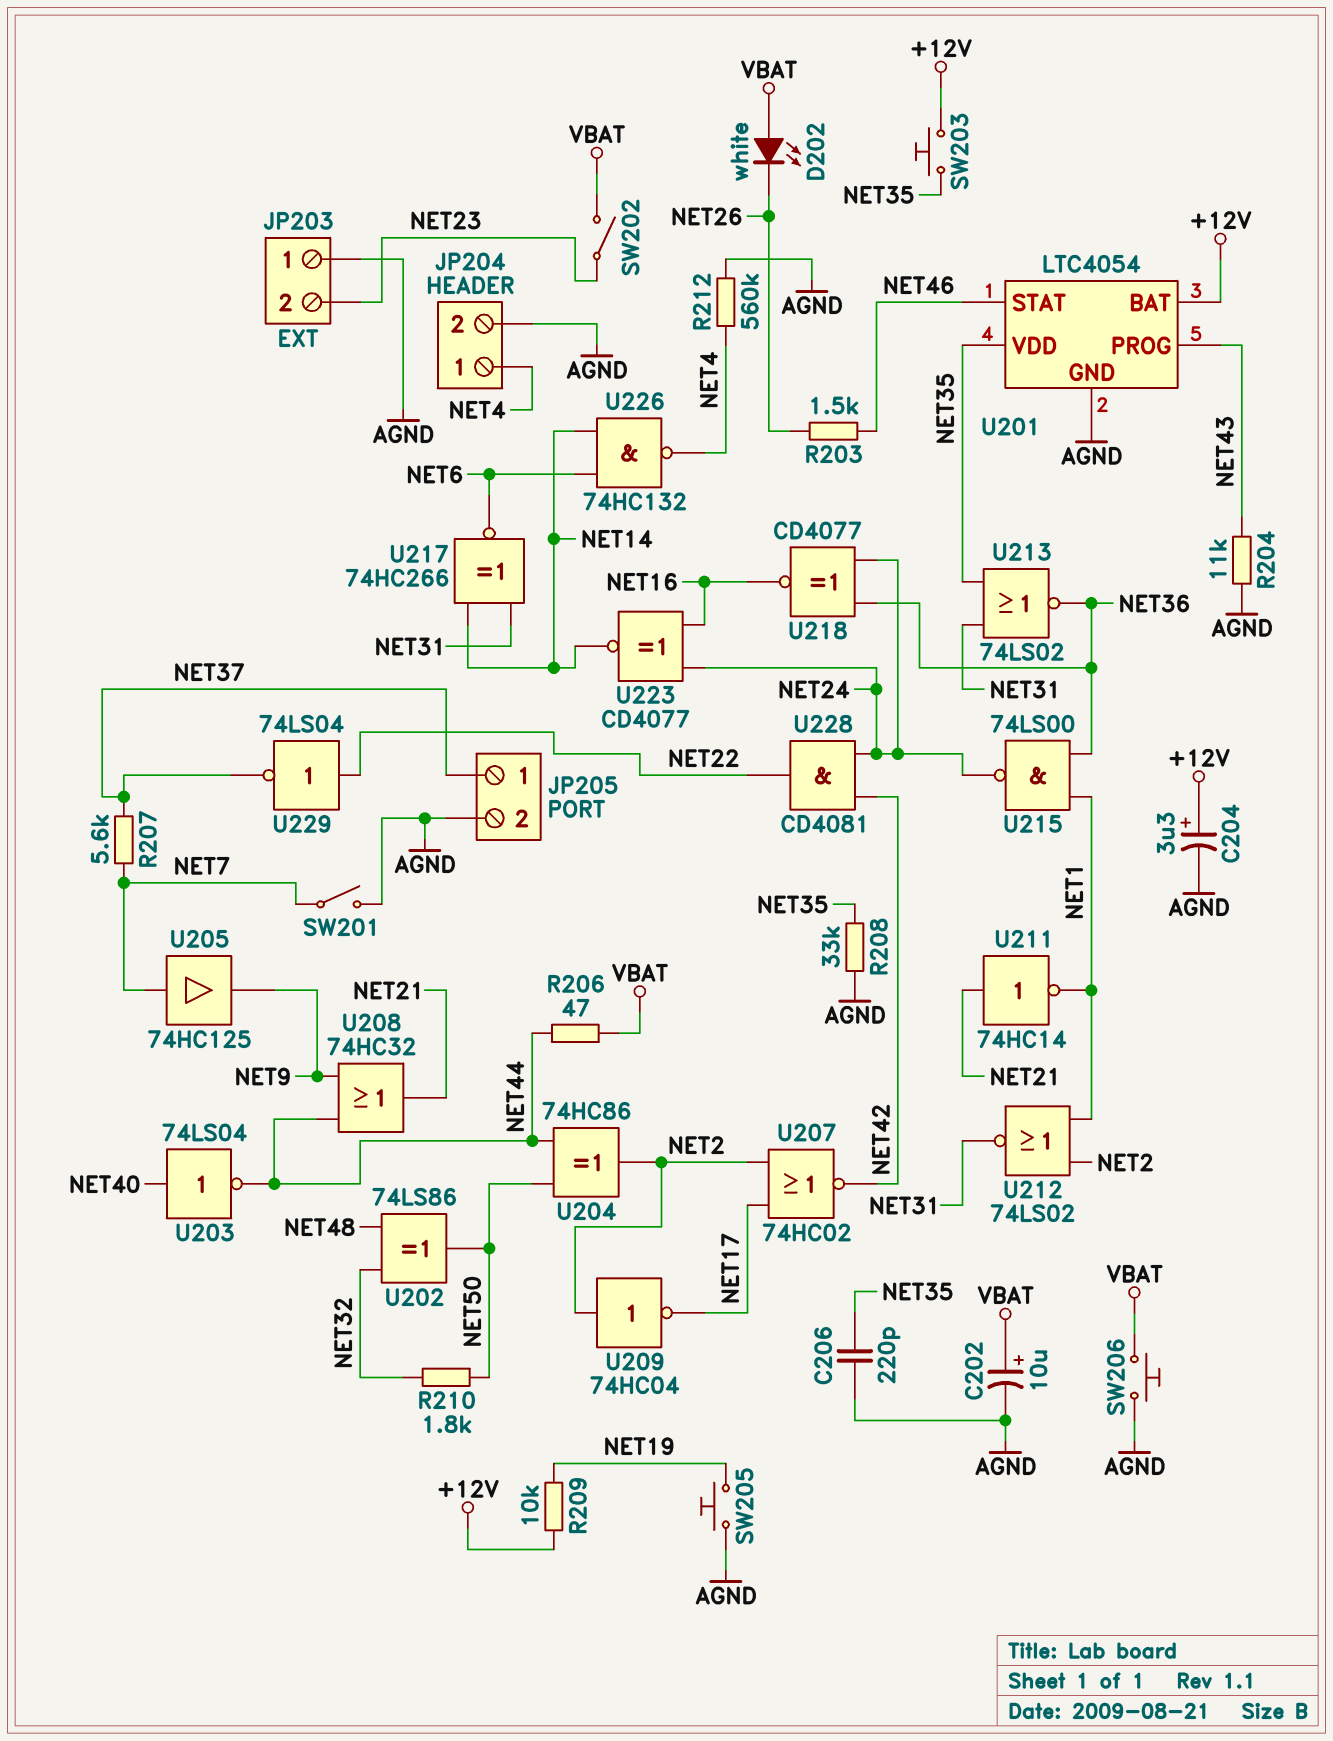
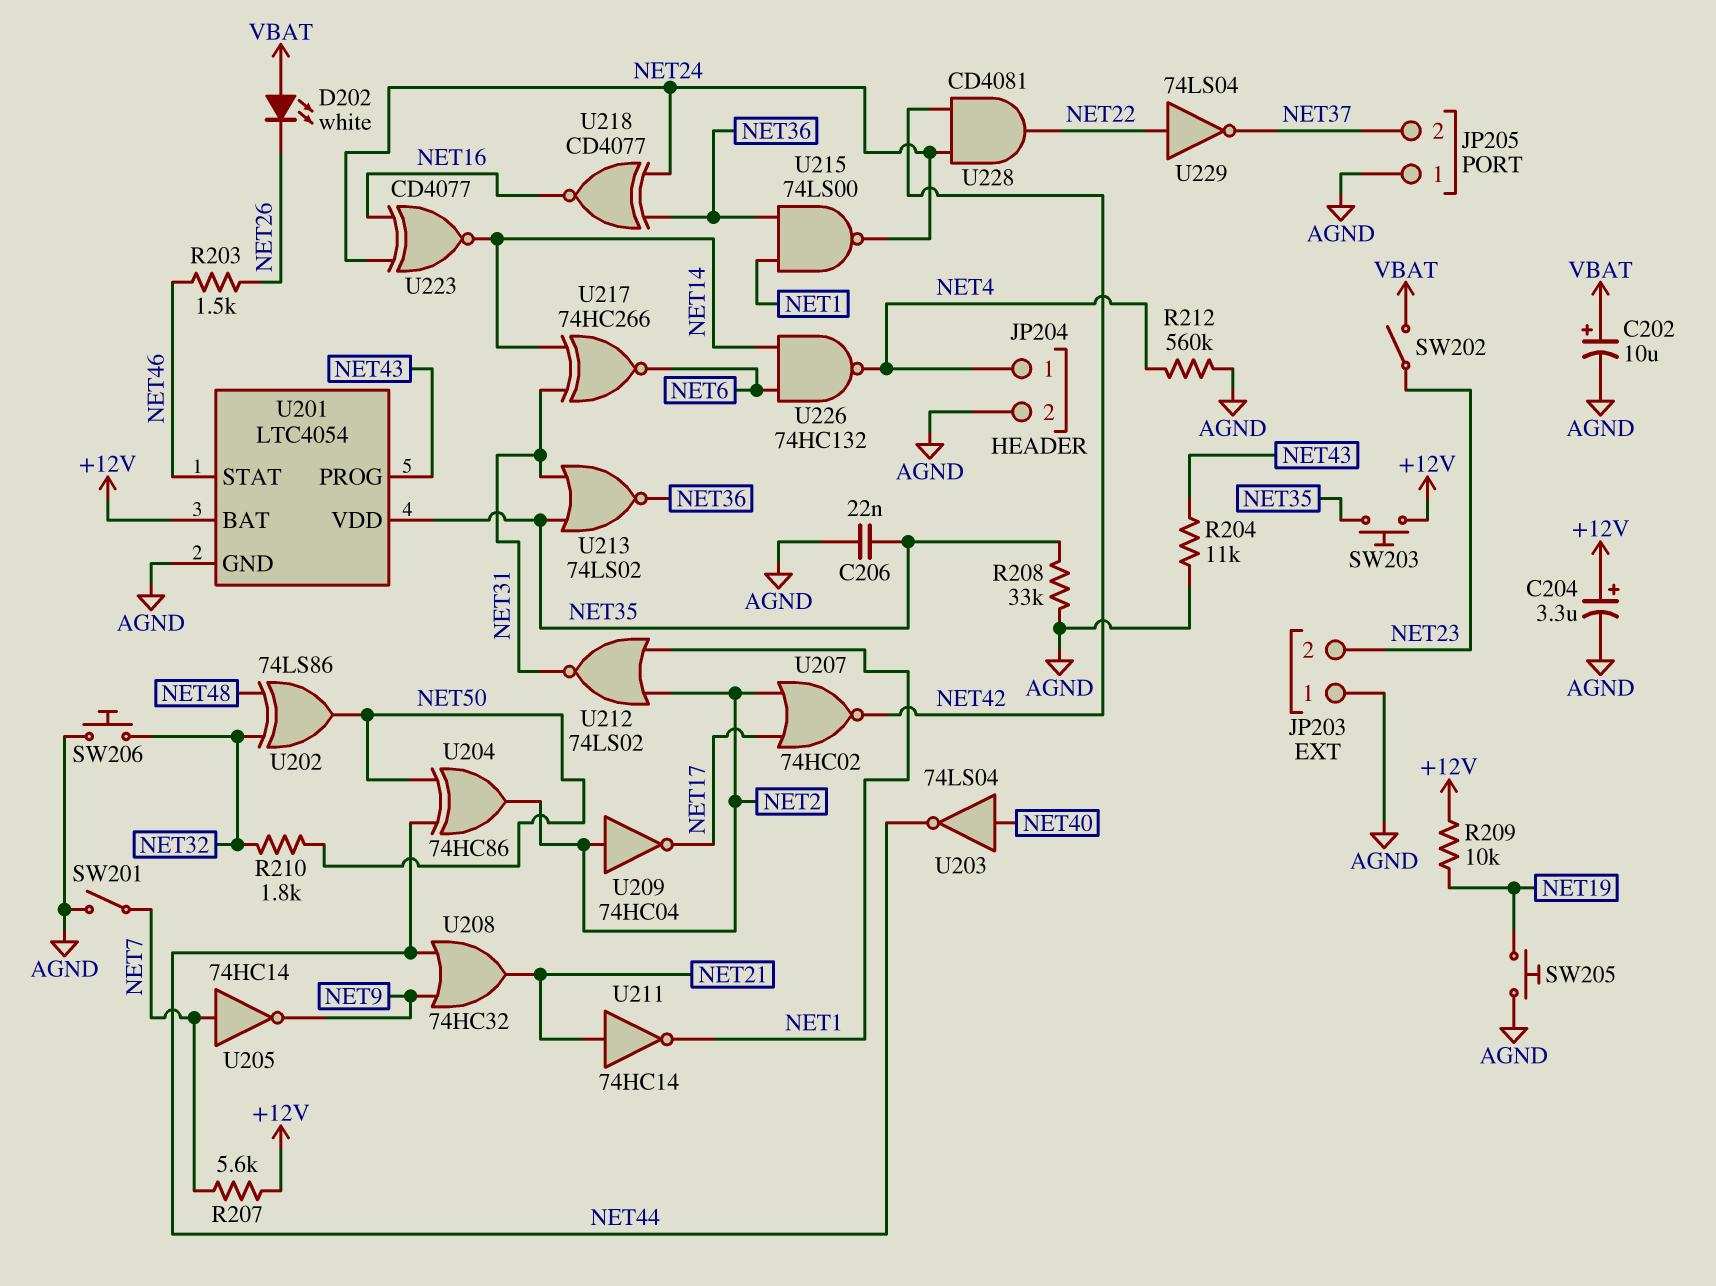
C206: 220pF (AGND, NET35) -> 22nF (AGND, NET35)
JP205 pin 1: NET37 -> AGND
JP205 pin 2: AGND -> NET37
R206: 47 (NET44, VBAT) -> none
R207: 5.6k (NET7, NET37) -> 5.6k (+12V, NET7)
SW206: button (AGND, VBAT) -> button (AGND, NET32)
U205: buffer 74HC125 (in NET7, out NET9) -> NOT 74HC14 (in NET7, out NET9)

